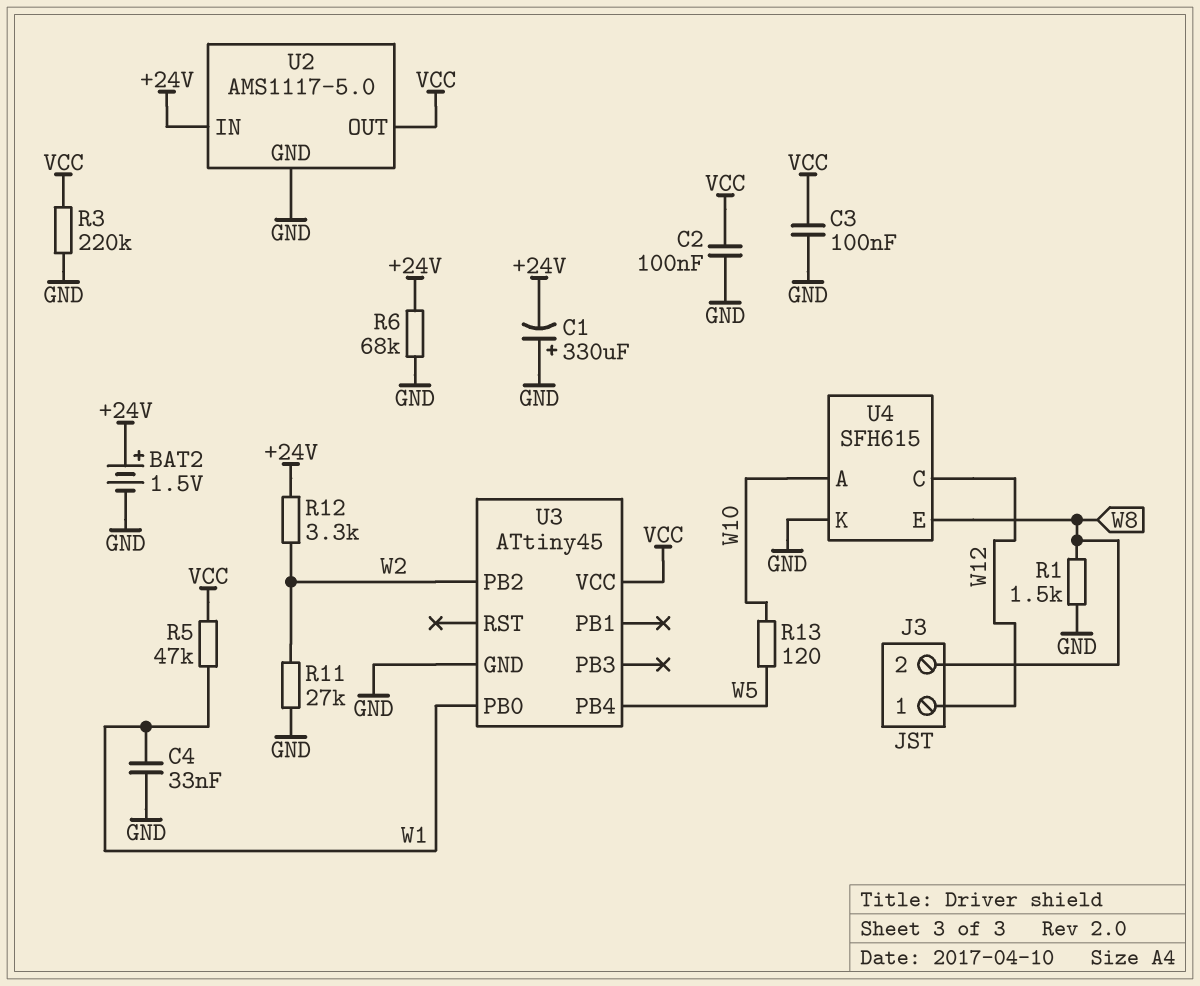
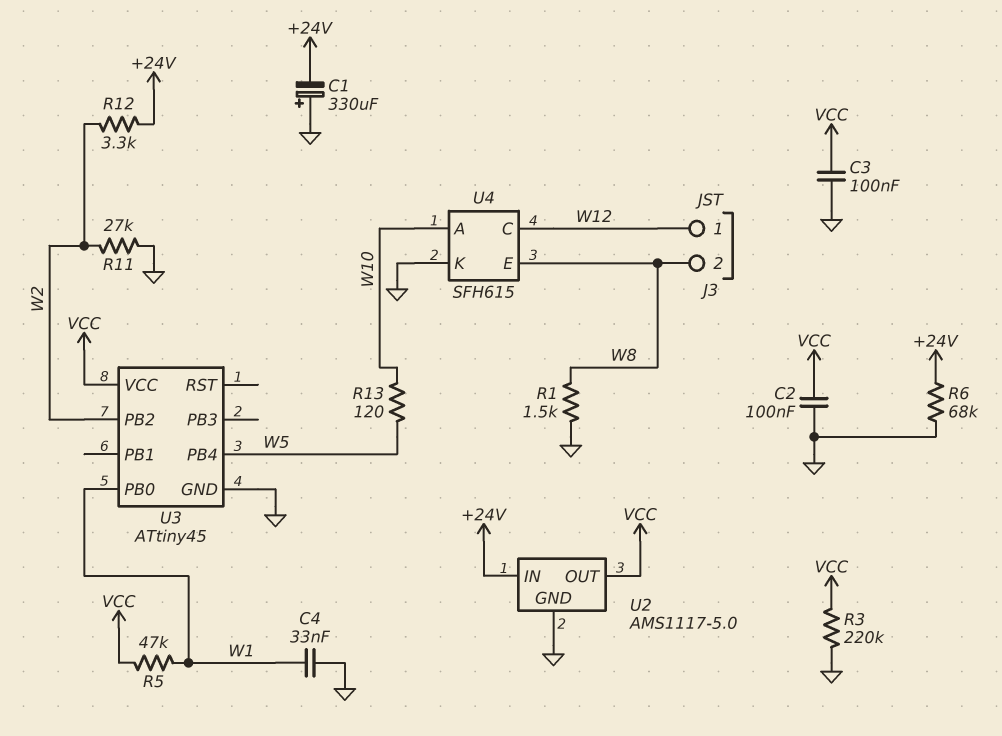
BAT2: 1.5V (plus +24V, minus GND) -> none

